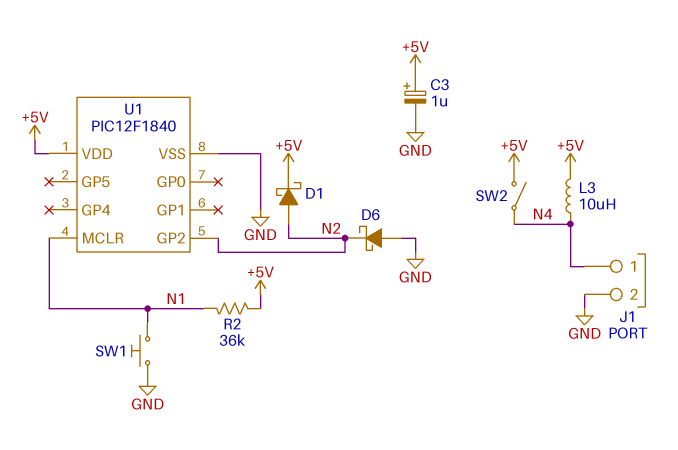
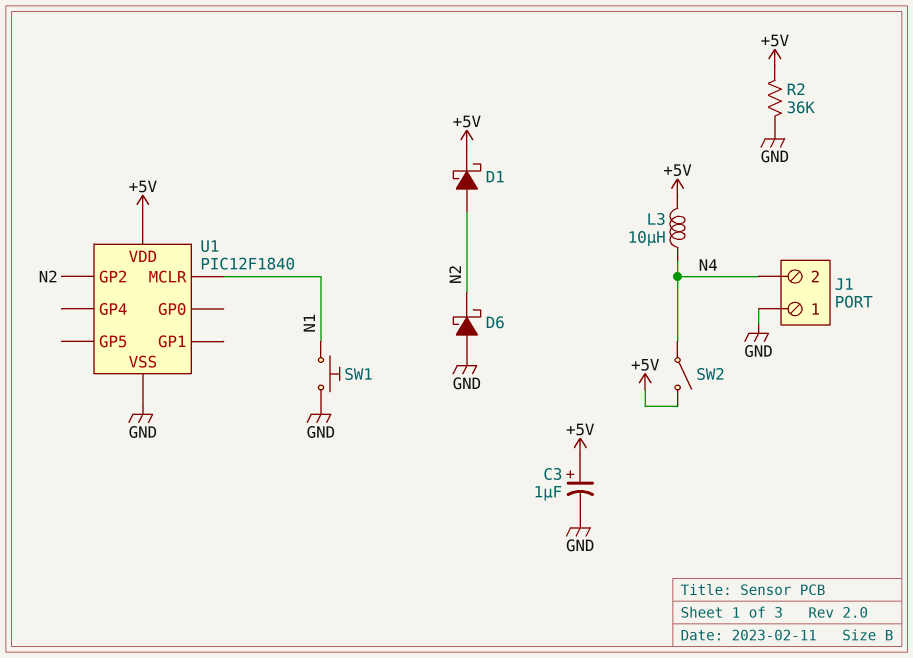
J1 pin 1: N4 -> GND
J1 pin 2: GND -> N4
R2: 36k (+5V, N1) -> 36k (+5V, GND)

